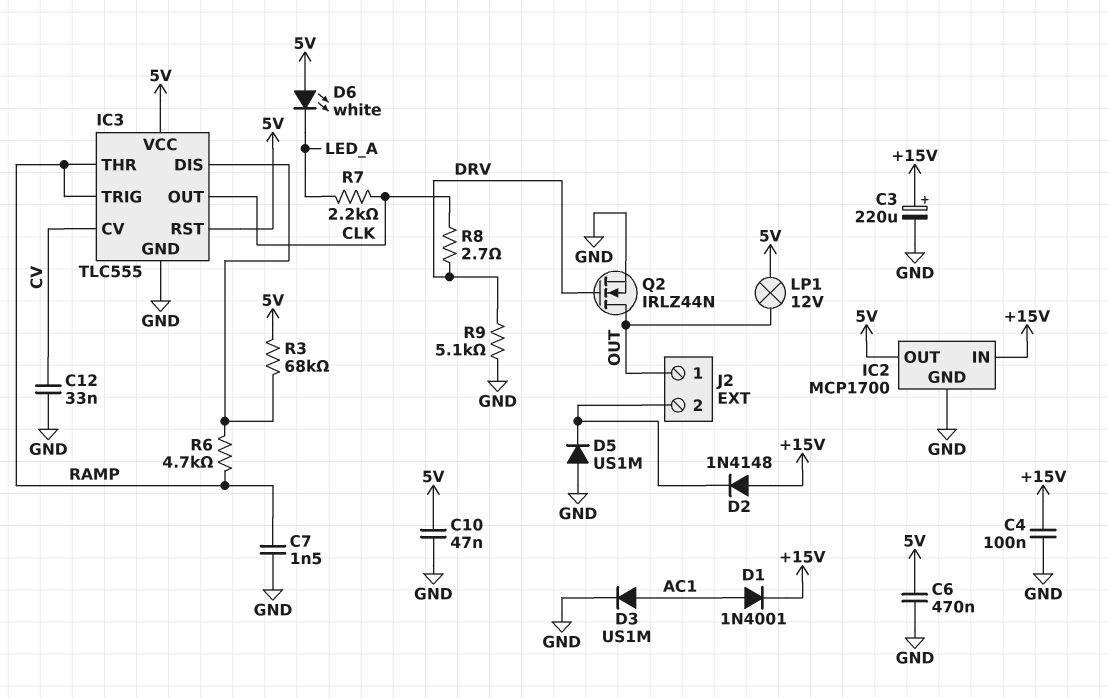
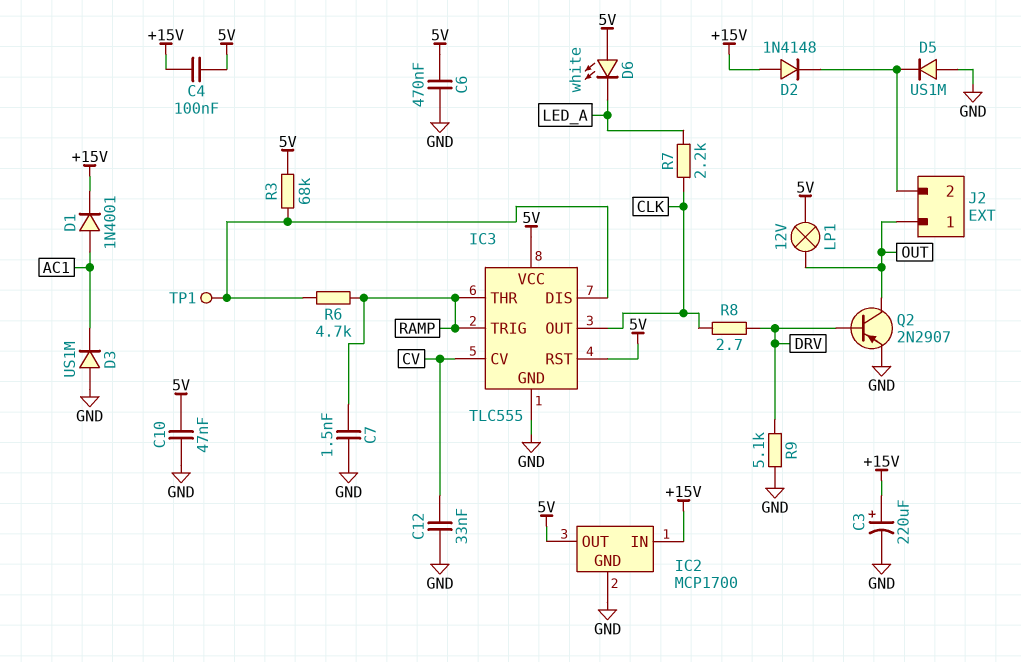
C4: 100nF (+15V, GND) -> 100nF (+15V, 5V)
D3: diode US1M (A AC1, K GND) -> diode US1M (A GND, K AC1)
Q2: NMOS IRLZ44N (G DRV, D OUT, S GND) -> PNP 2N2907 (B DRV, C OUT, E GND)
TP1: none -> test point (IC3/DIS)

